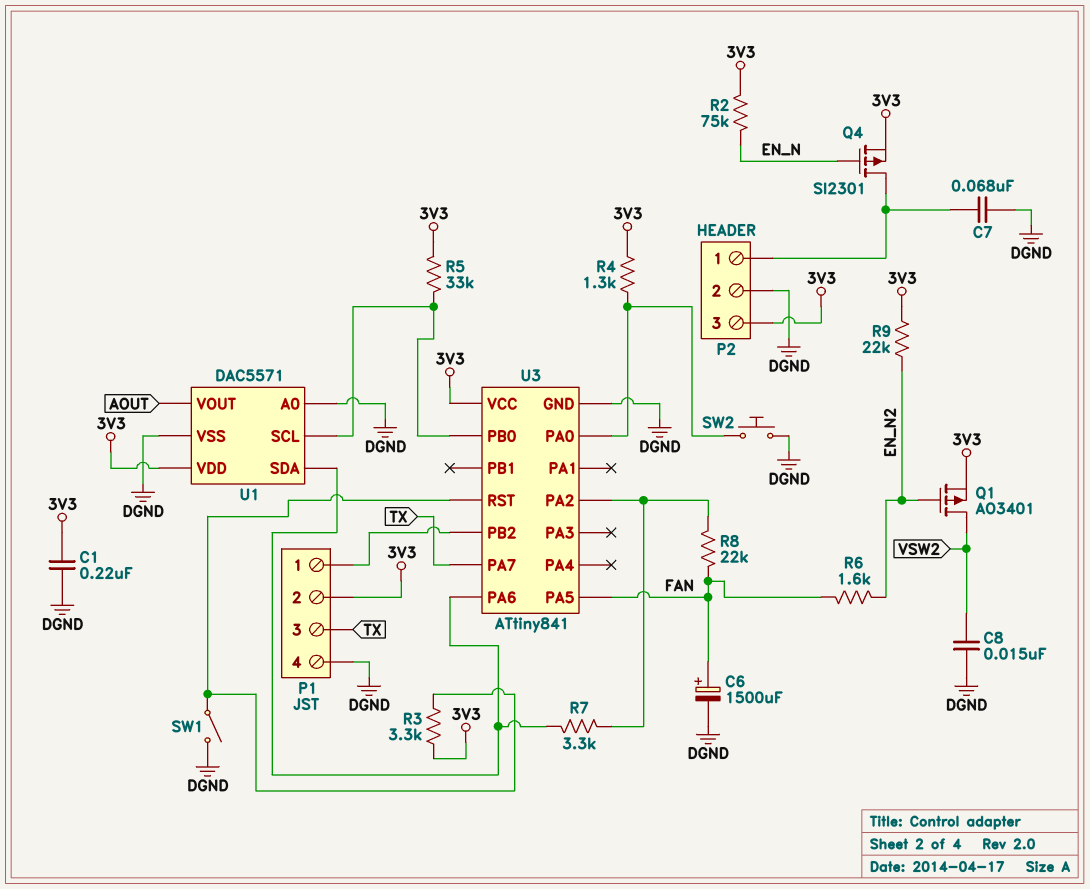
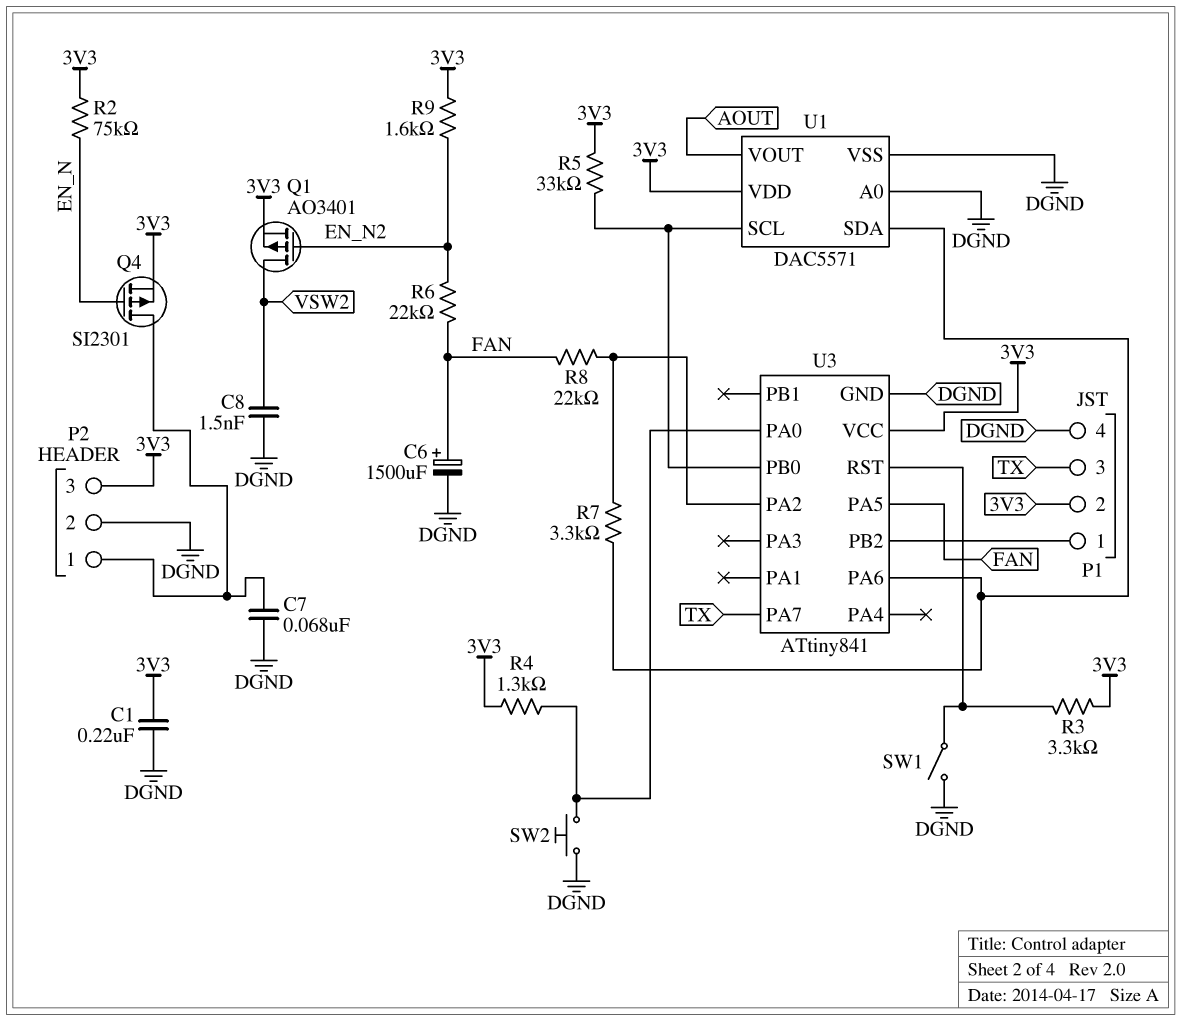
C8: 15nF (DGND, VSW2) -> 1.5nF (DGND, VSW2)
R6: 1.6k (EN_N2, FAN) -> 22k (EN_N2, FAN)
R9: 22k (3V3, EN_N2) -> 1.6k (3V3, EN_N2)

